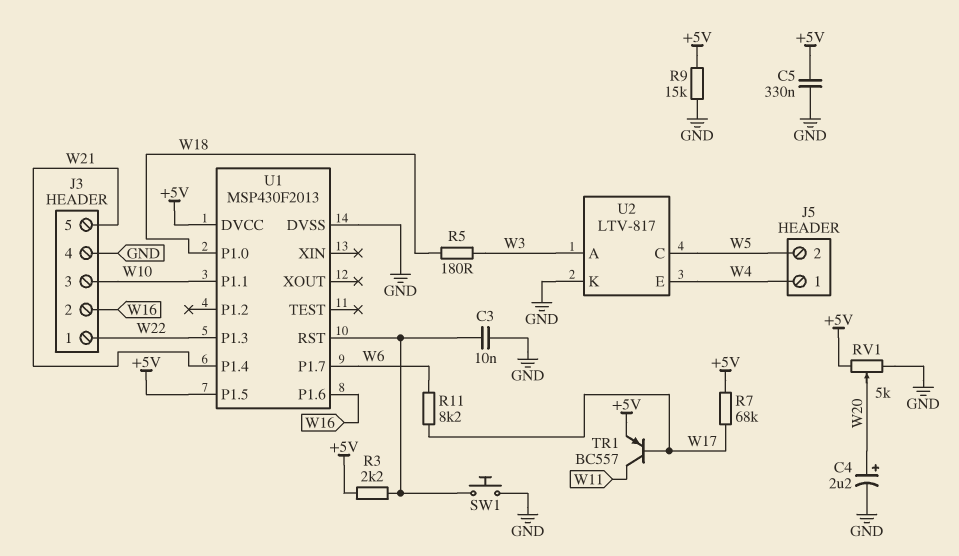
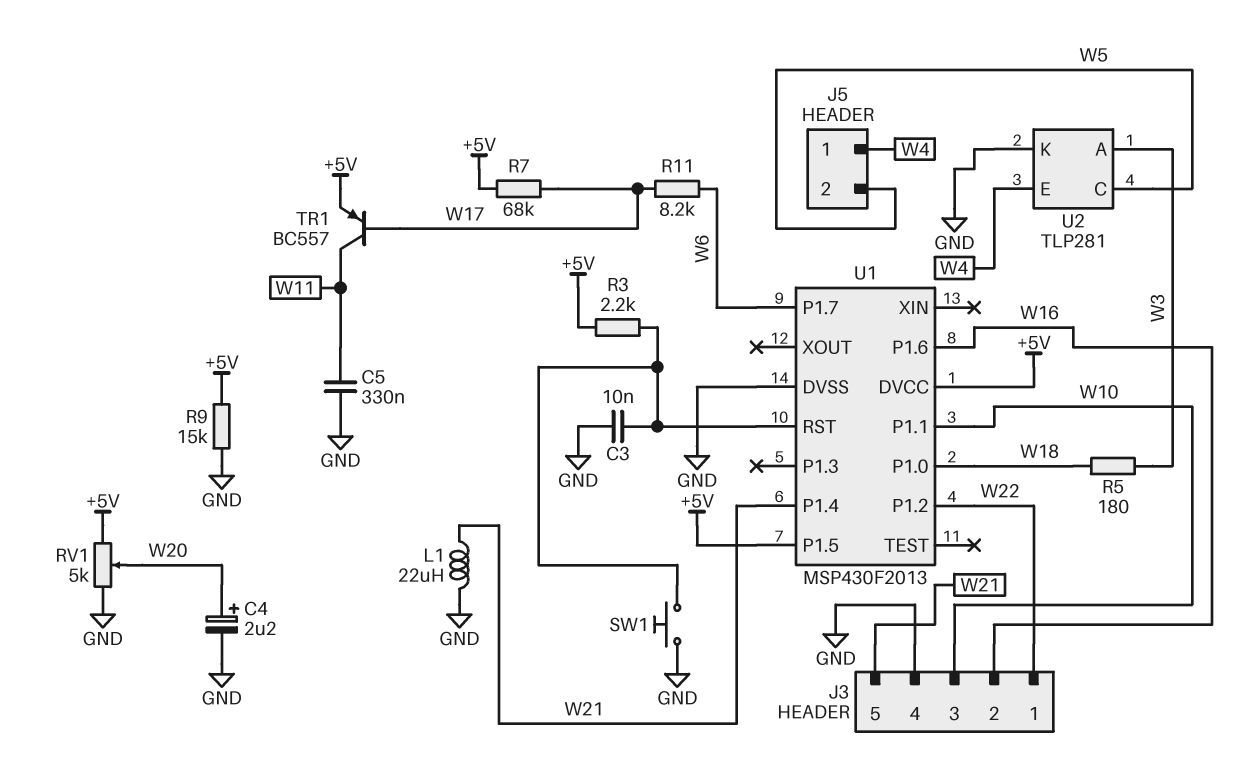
C5: 330nF (+5V, GND) -> 330nF (GND, W11)
L1: none -> 22uH (GND, W21)
U1 pin P1.2: none -> W22
U1 pin P1.3: W22 -> none
U2: LTV-817 -> TLP281

